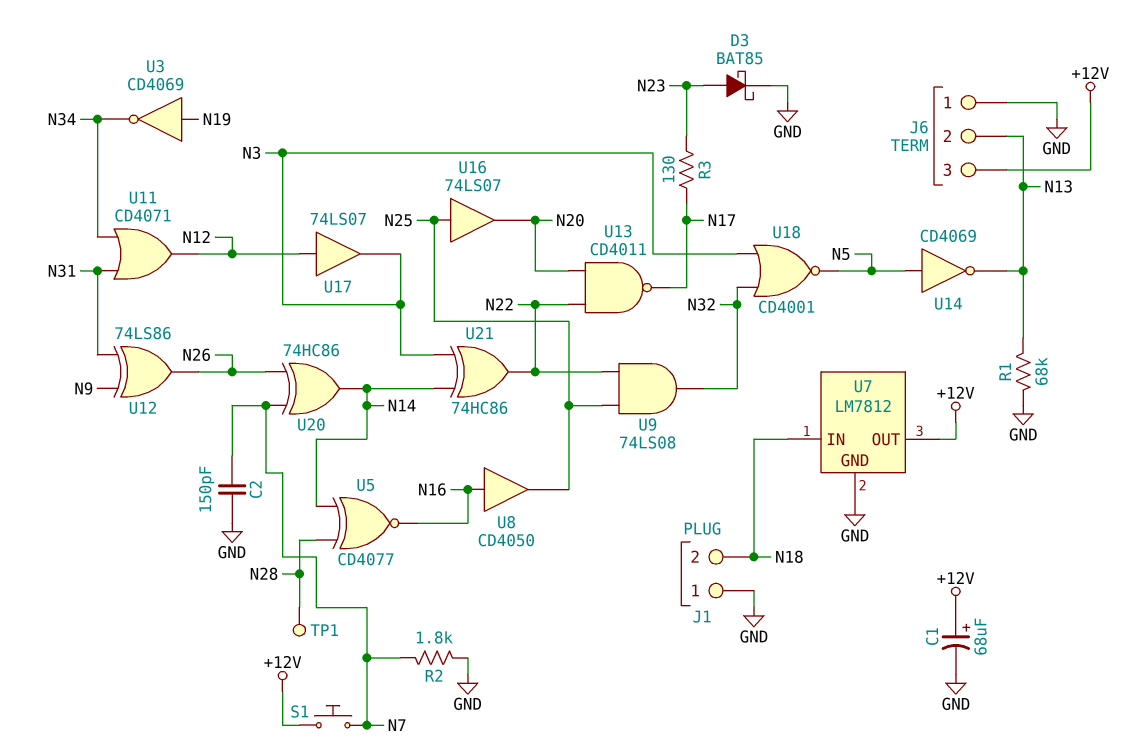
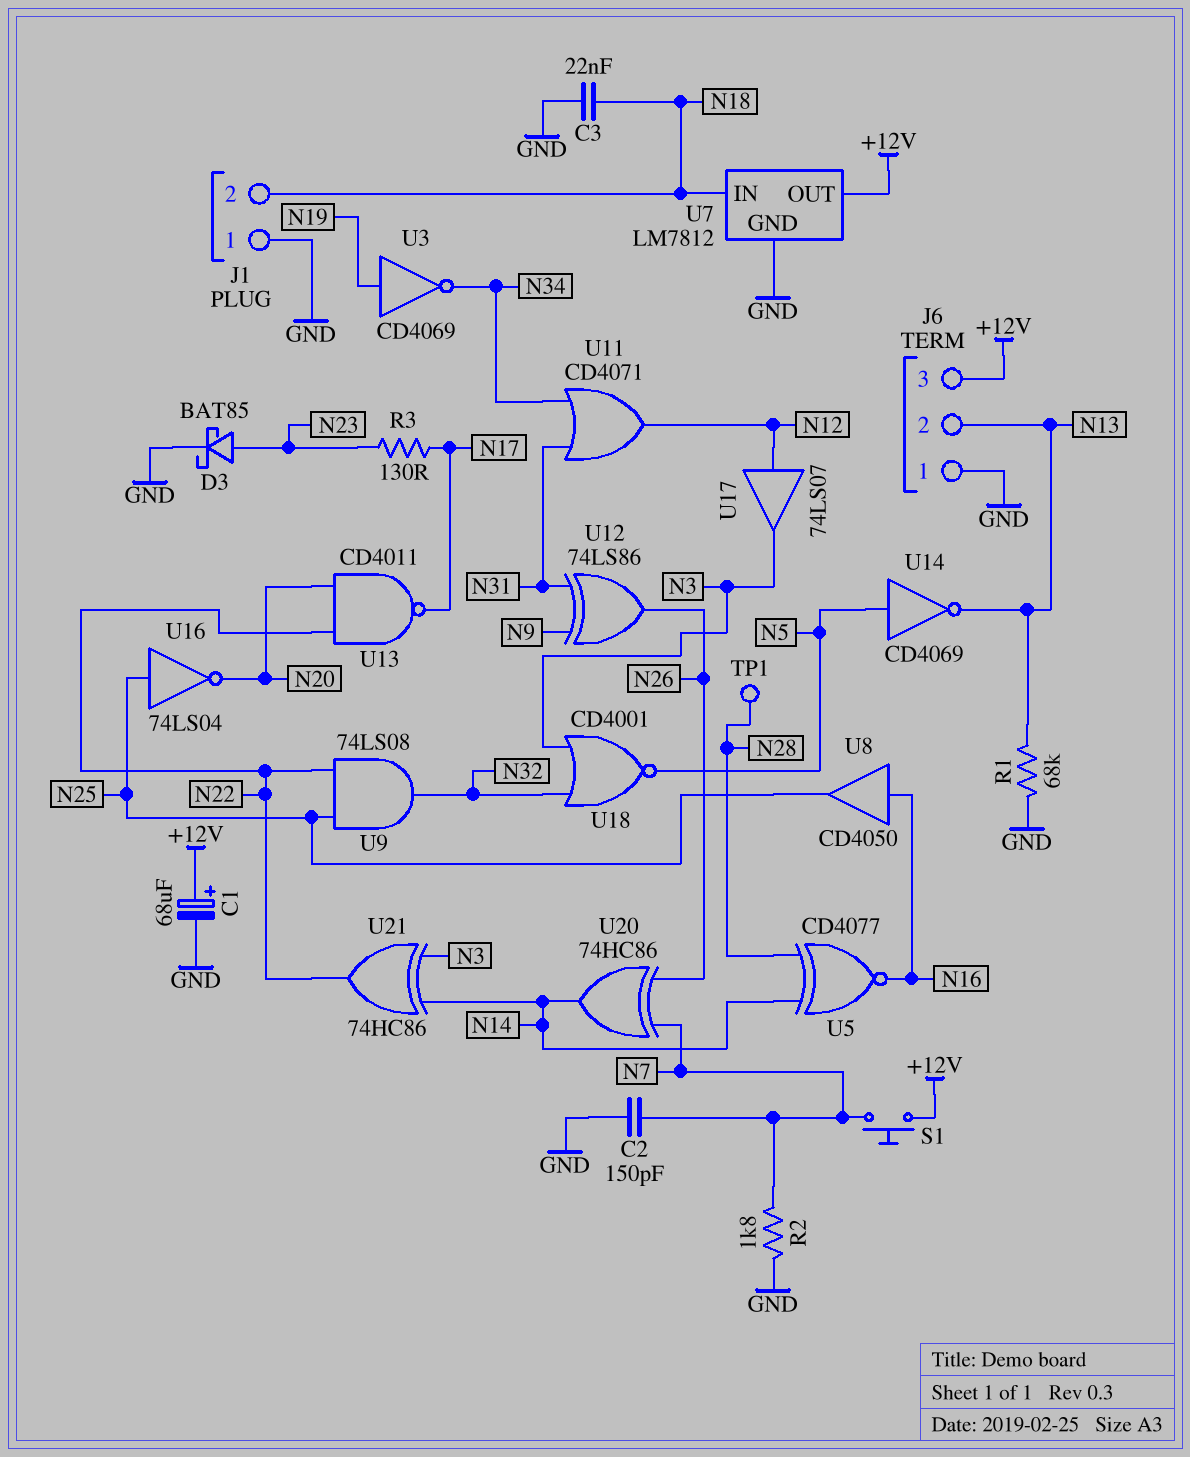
C3: none -> 22nF (GND, N18)
U16: buffer 74LS07 (in N25, out N20) -> NOT 74LS04 (in N25, out N20)

